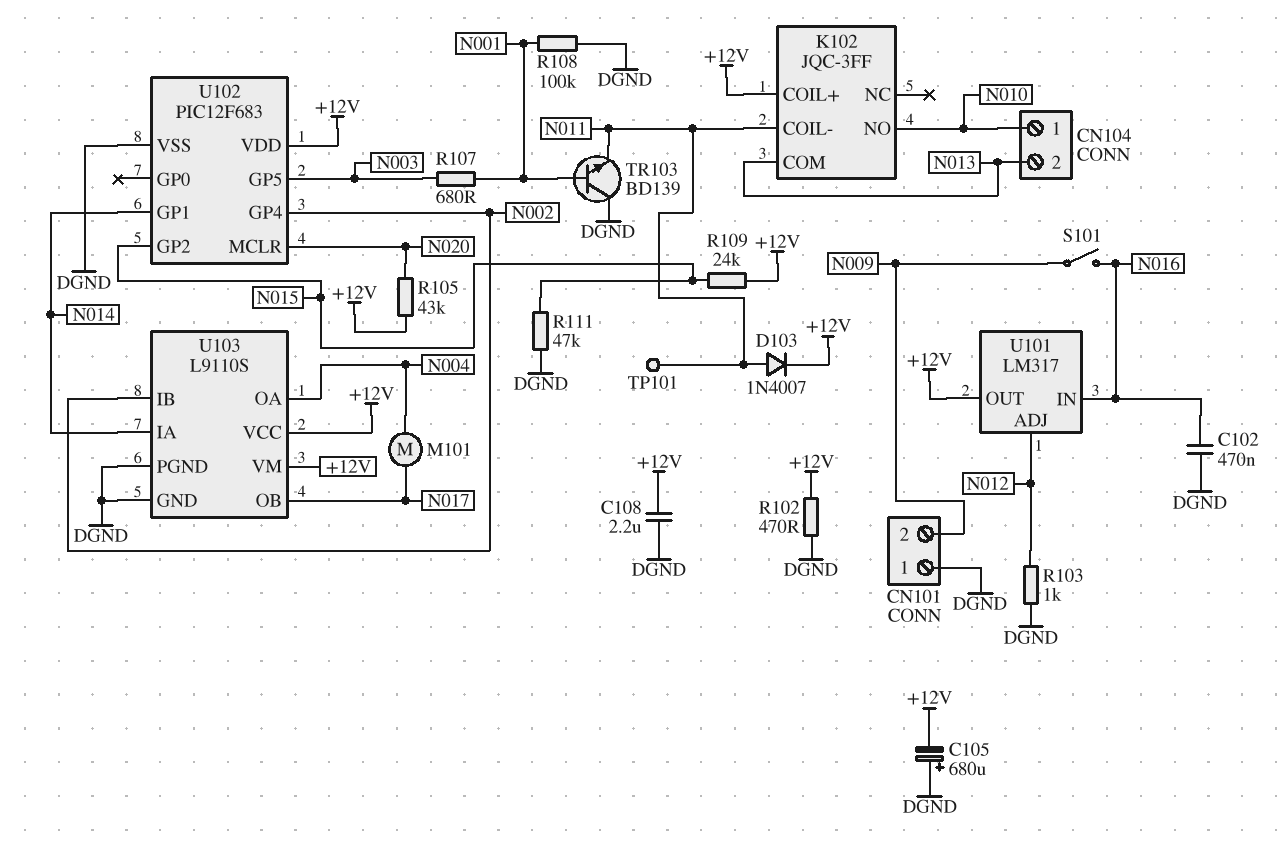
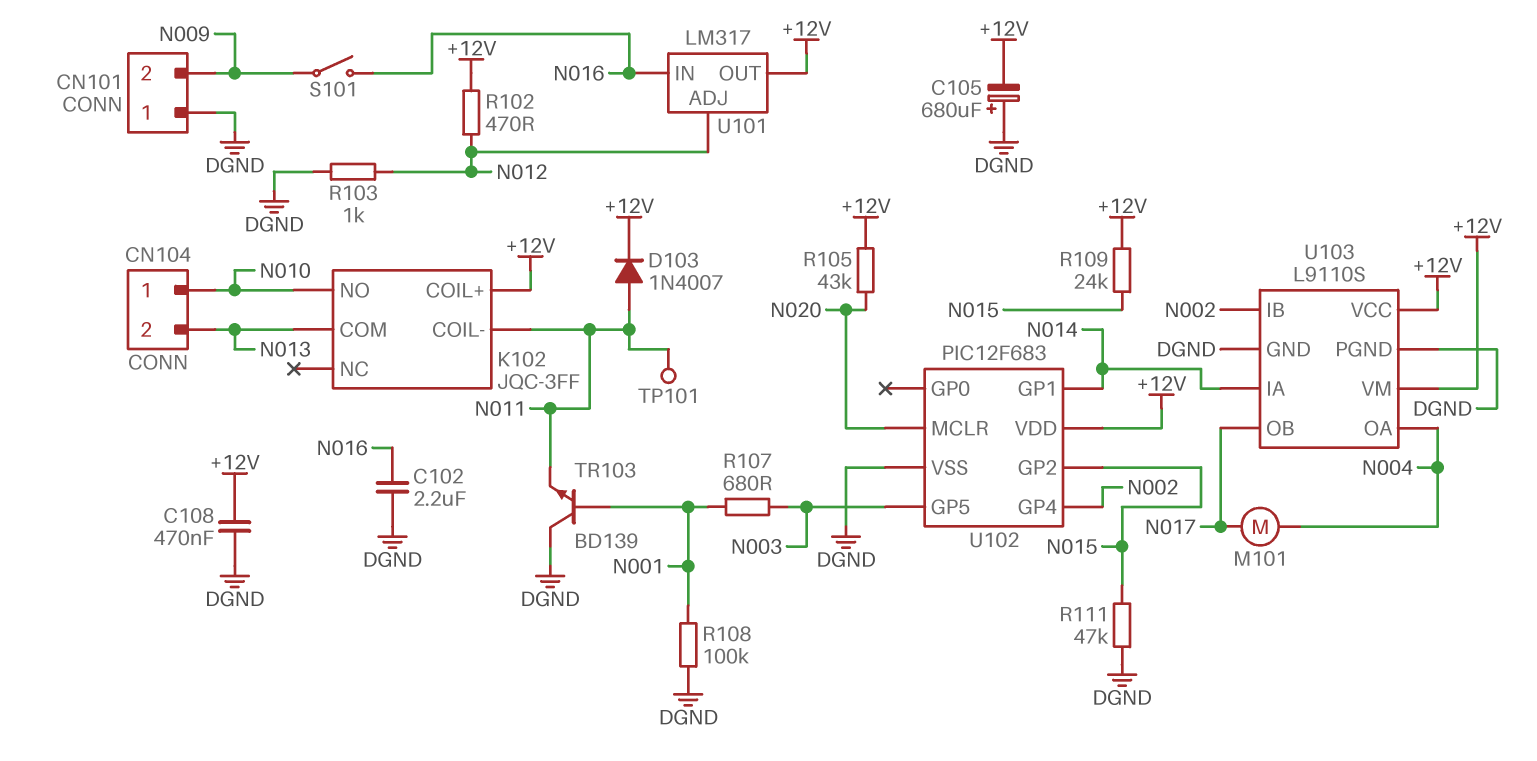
C102: 470nF (DGND, N016) -> 2.2uF (DGND, N016)
C108: 2.2uF (+12V, DGND) -> 470nF (+12V, DGND)
R102: 470 (+12V, DGND) -> 470 (+12V, N012)

